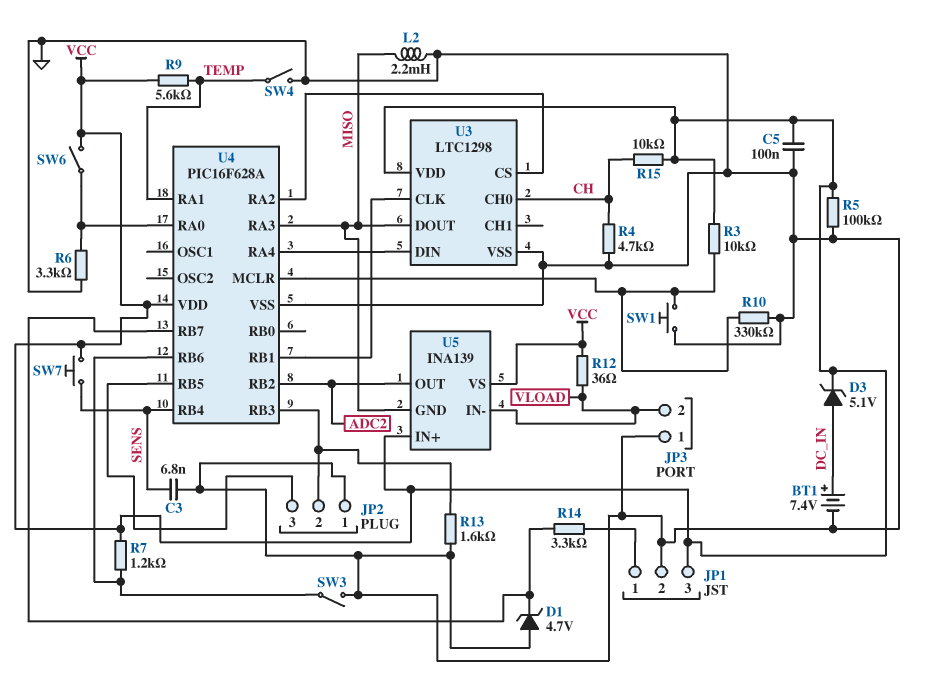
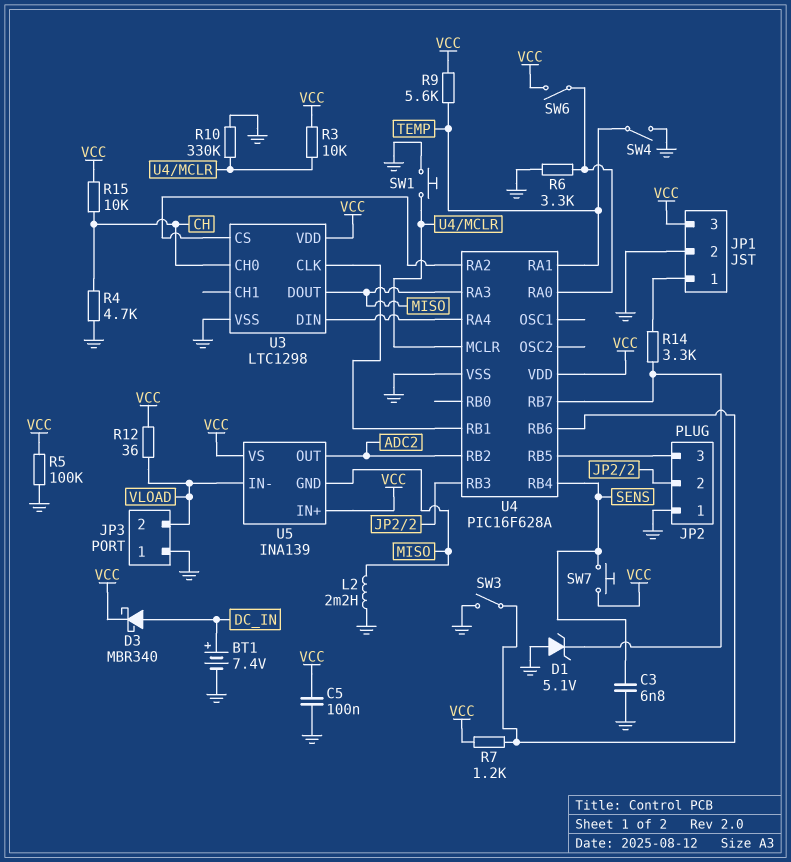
D1: zener 4.7V (A GND, K U4/RB7) -> zener 5.1V (A GND, K U4/RB7)
D3: zener 5.1V (A DC_IN, K VCC) -> schottky MBR340 (A DC_IN, K VCC)
R13: 1.6k (GND, JP2/2) -> none

